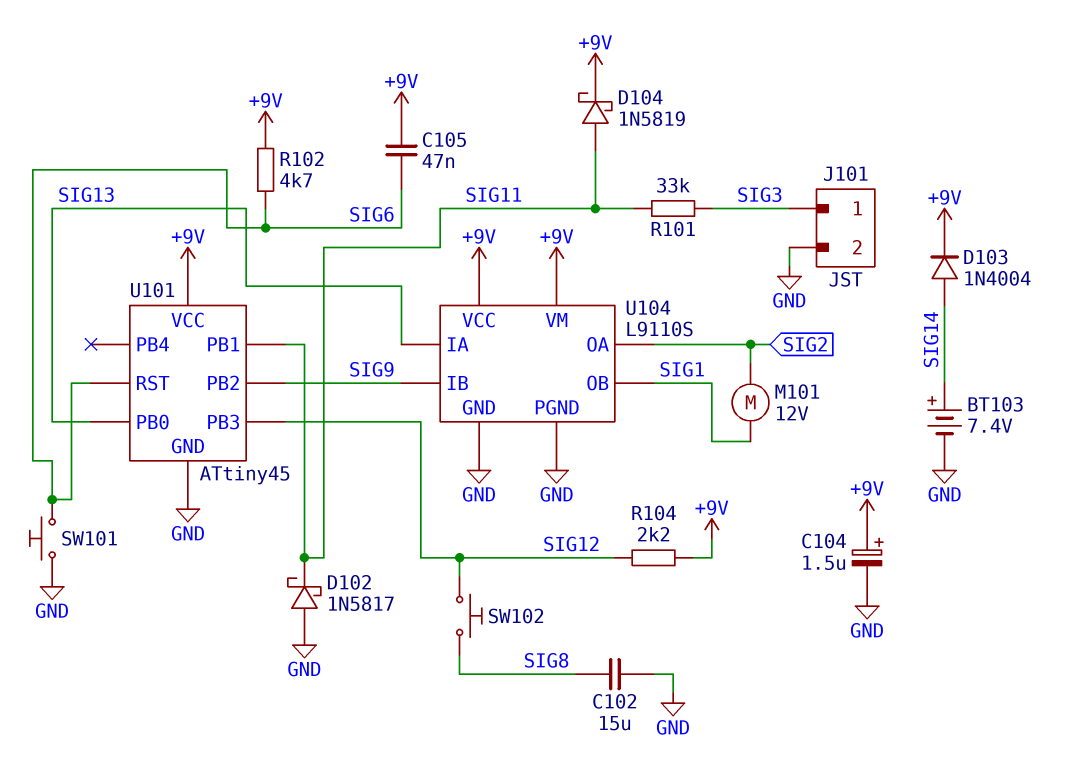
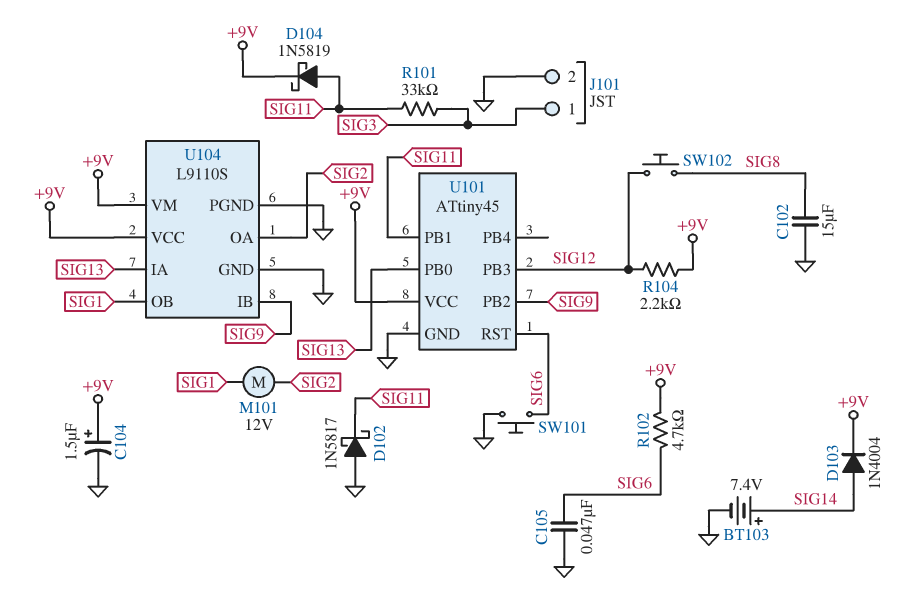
C105: 47nF (+9V, SIG6) -> 47nF (GND, SIG6)

